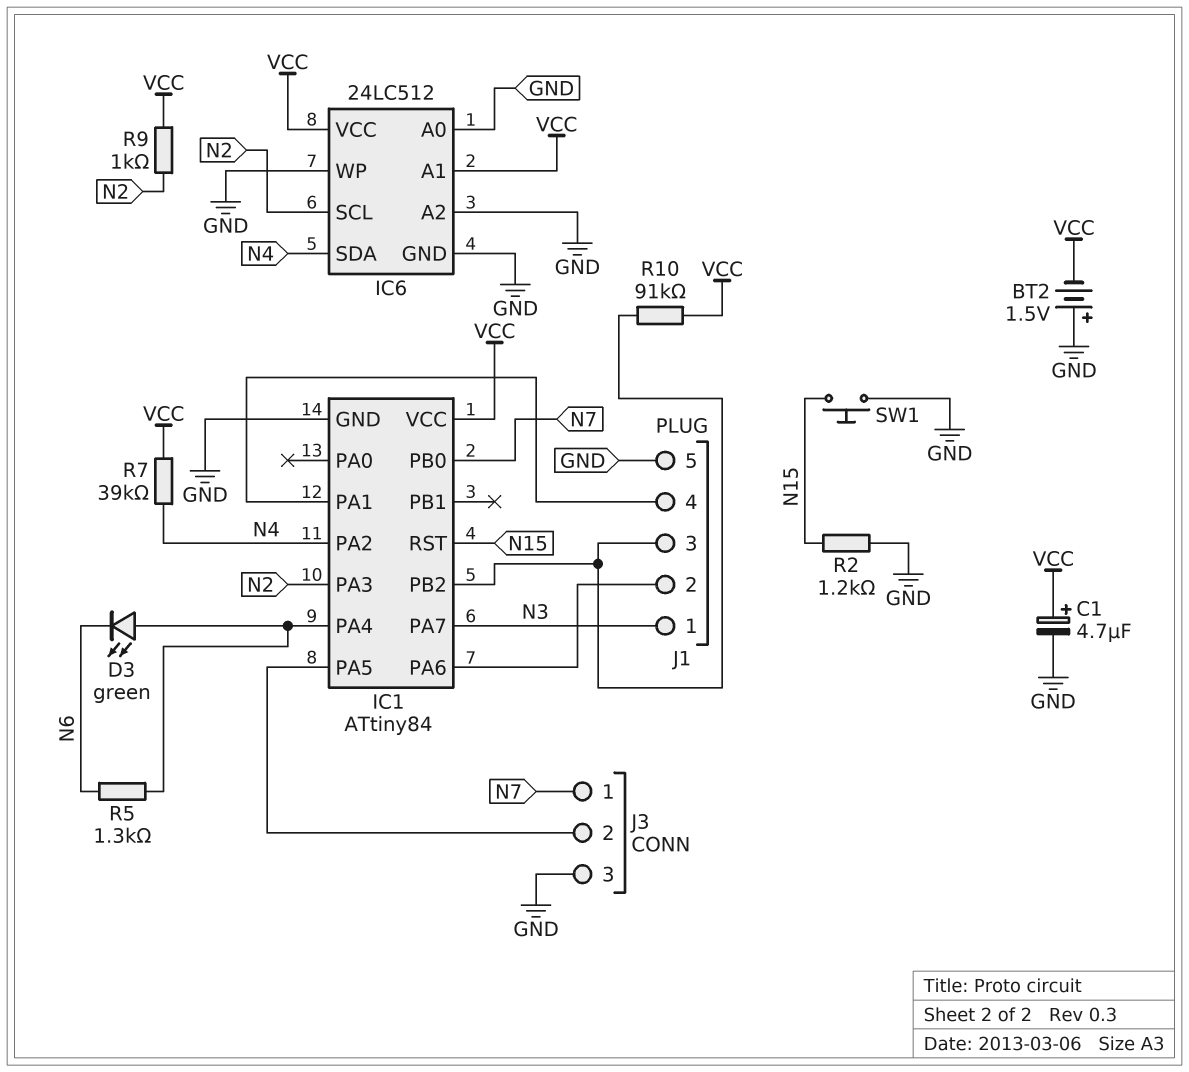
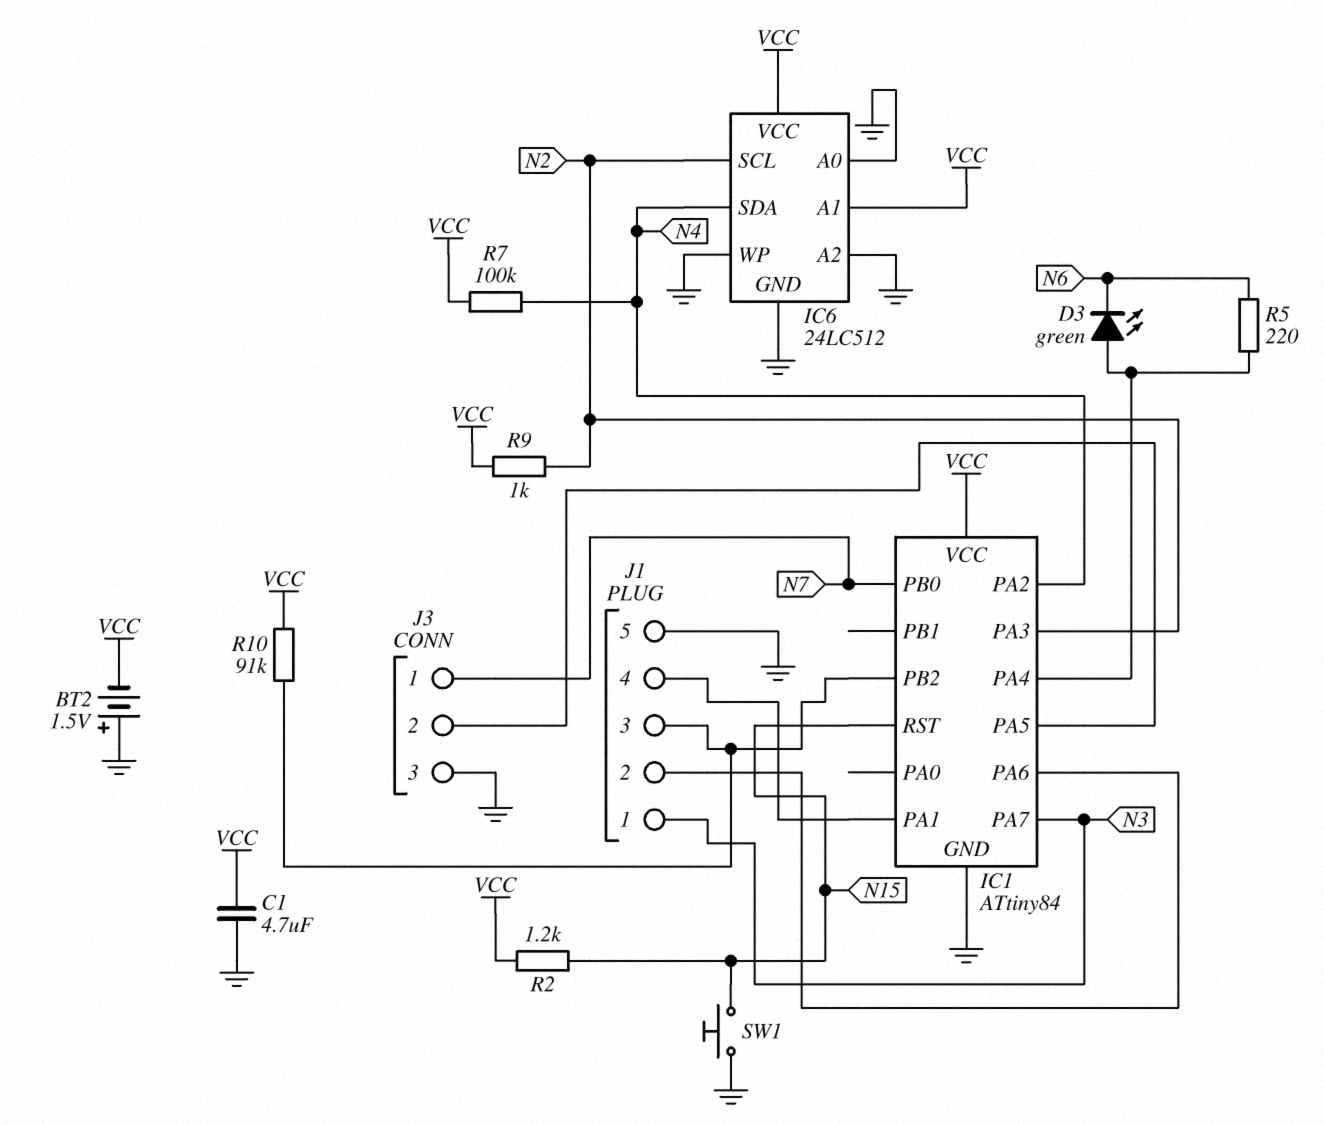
C1: 4.7uF (plus VCC, minus GND) -> 4.7uF (GND, VCC)
R2: 1.2k (GND, N15) -> 1.2k (N15, VCC)
R5: 1.3k (IC1/PA4, N6) -> 220 (IC1/PA4, N6)
R7: 39k (N4, VCC) -> 100k (N4, VCC)

